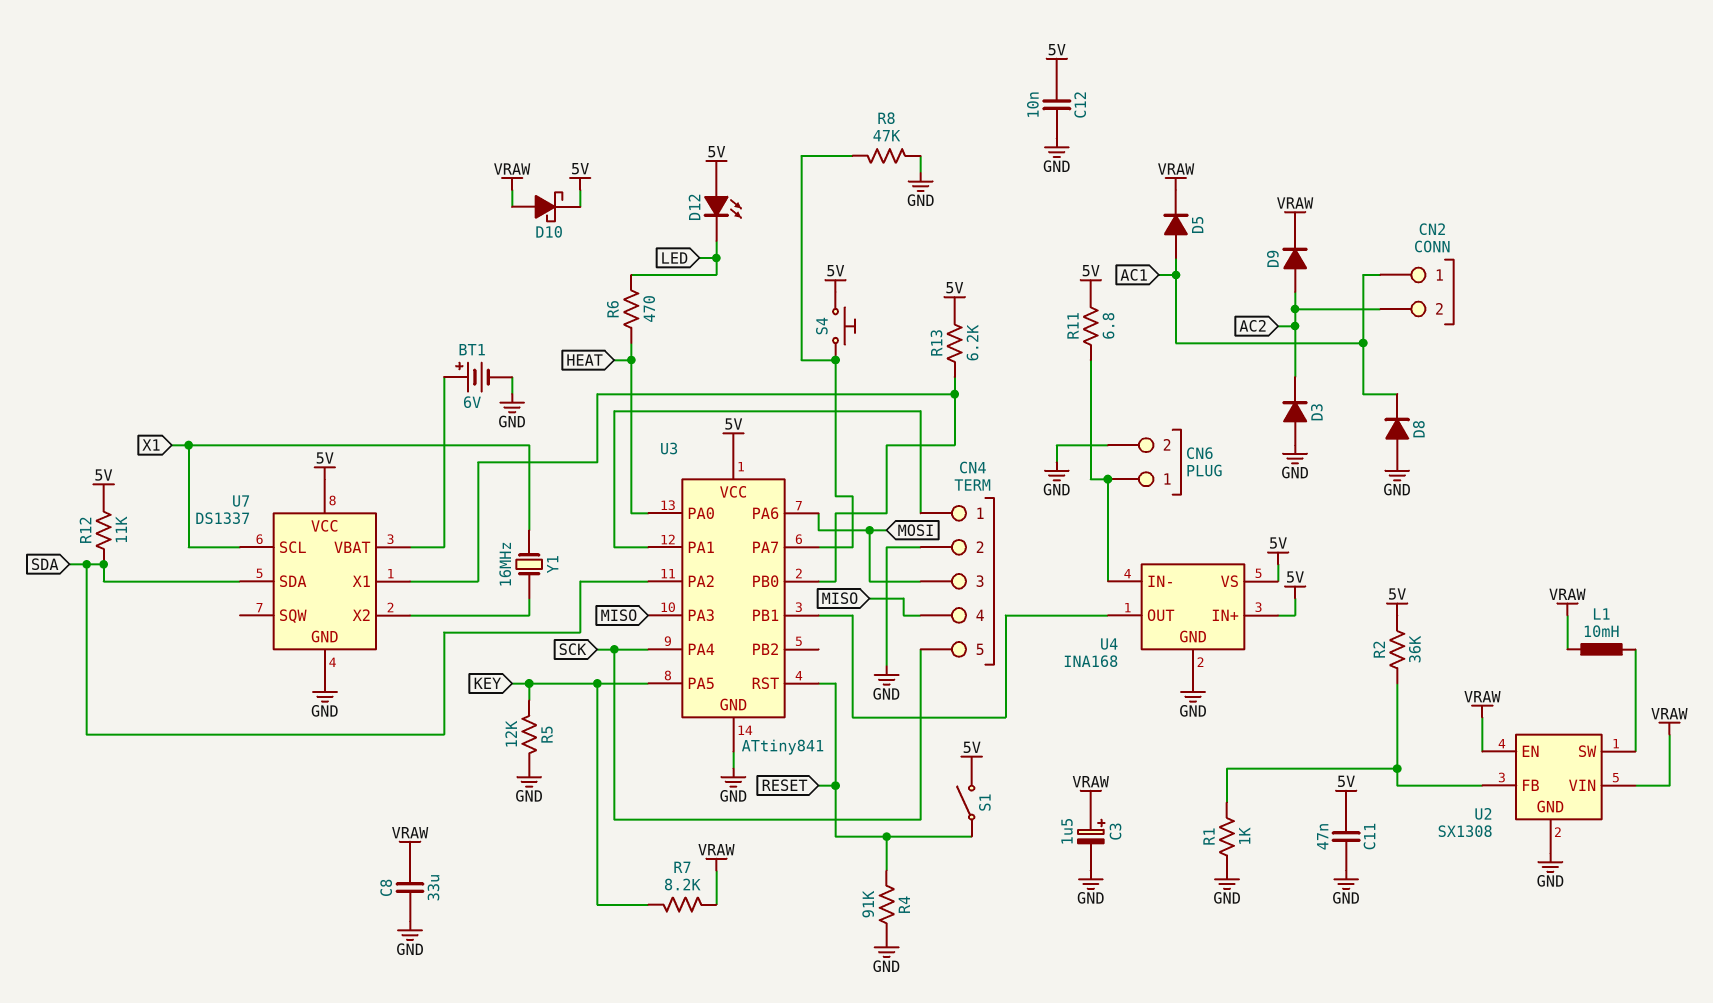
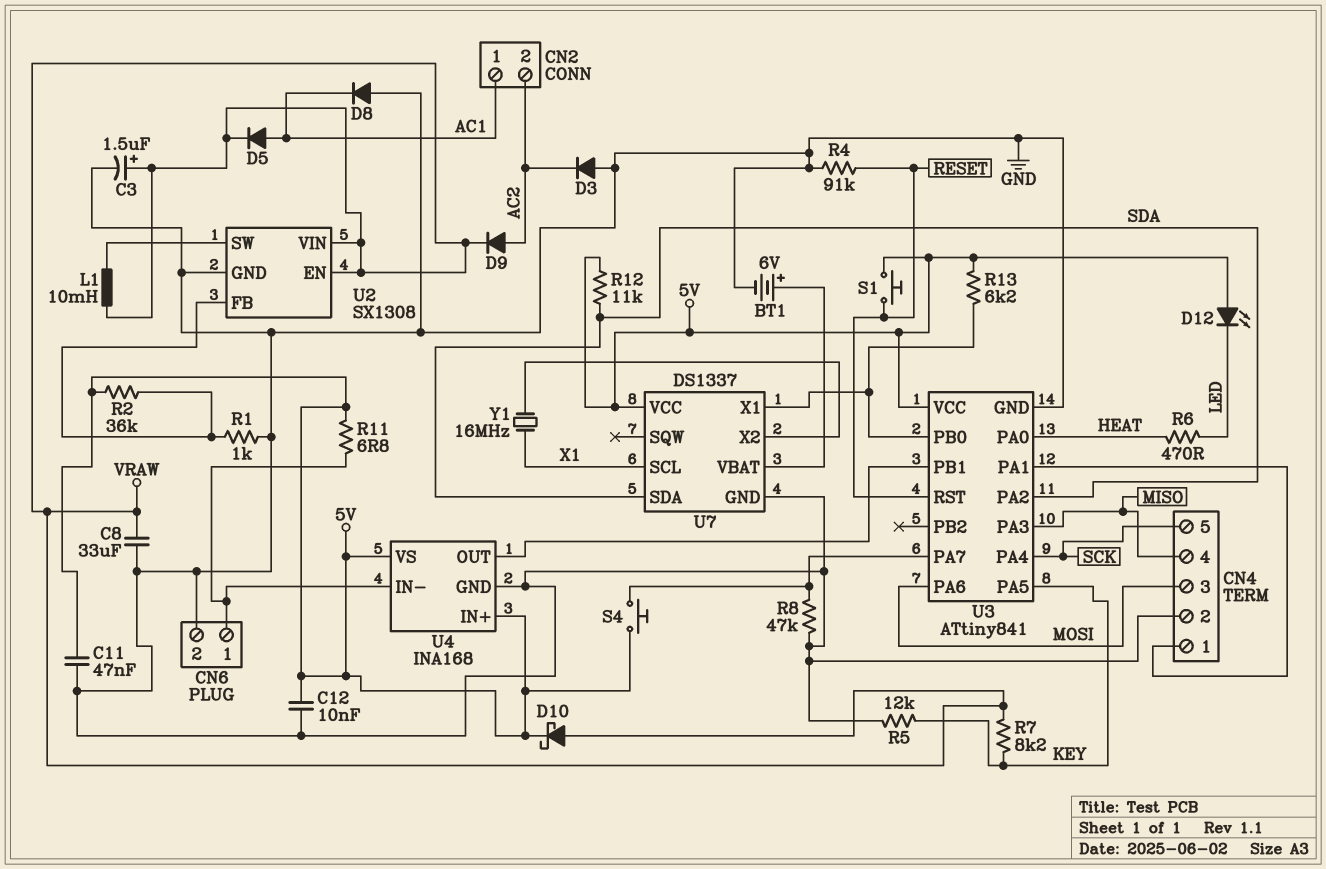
S1: switch (5V, RESET) -> button (5V, RESET)

